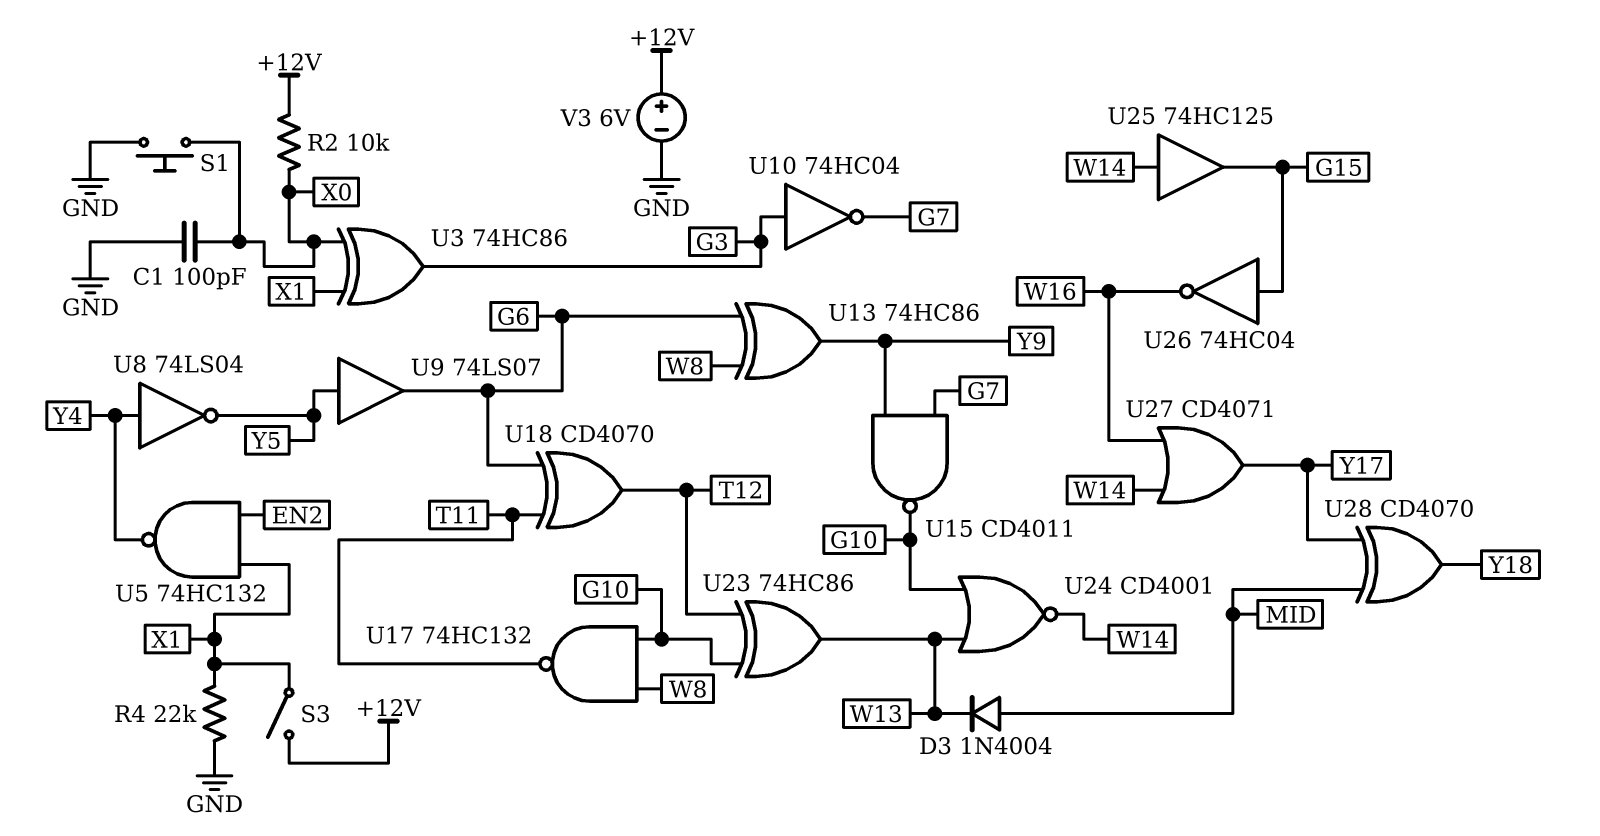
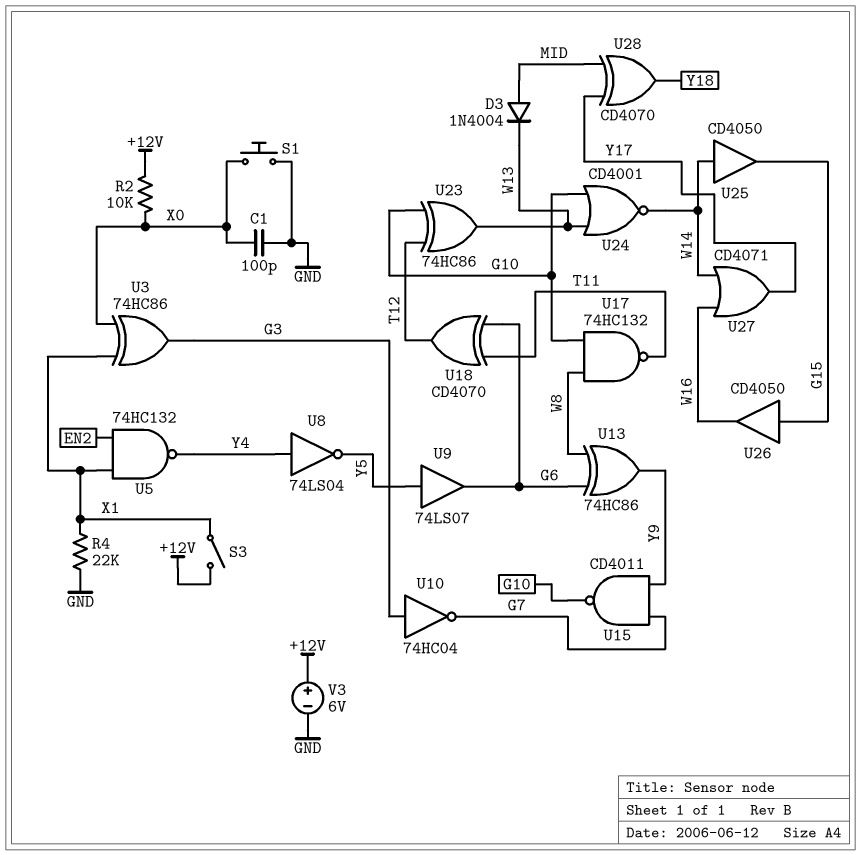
U25: buffer 74HC125 (in W14, out G15) -> buffer CD4050 (in W14, out G15)
U26: NOT 74HC04 (in G15, out W16) -> buffer CD4050 (in G15, out W16)

